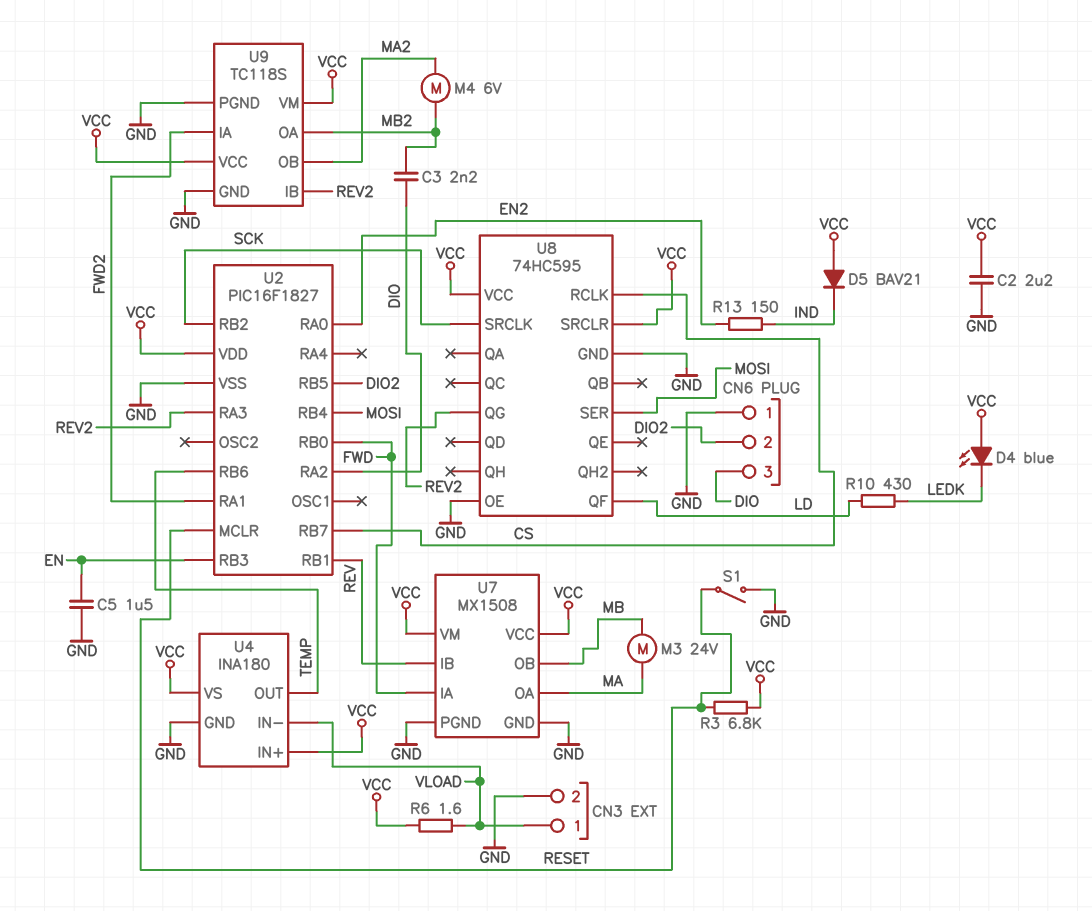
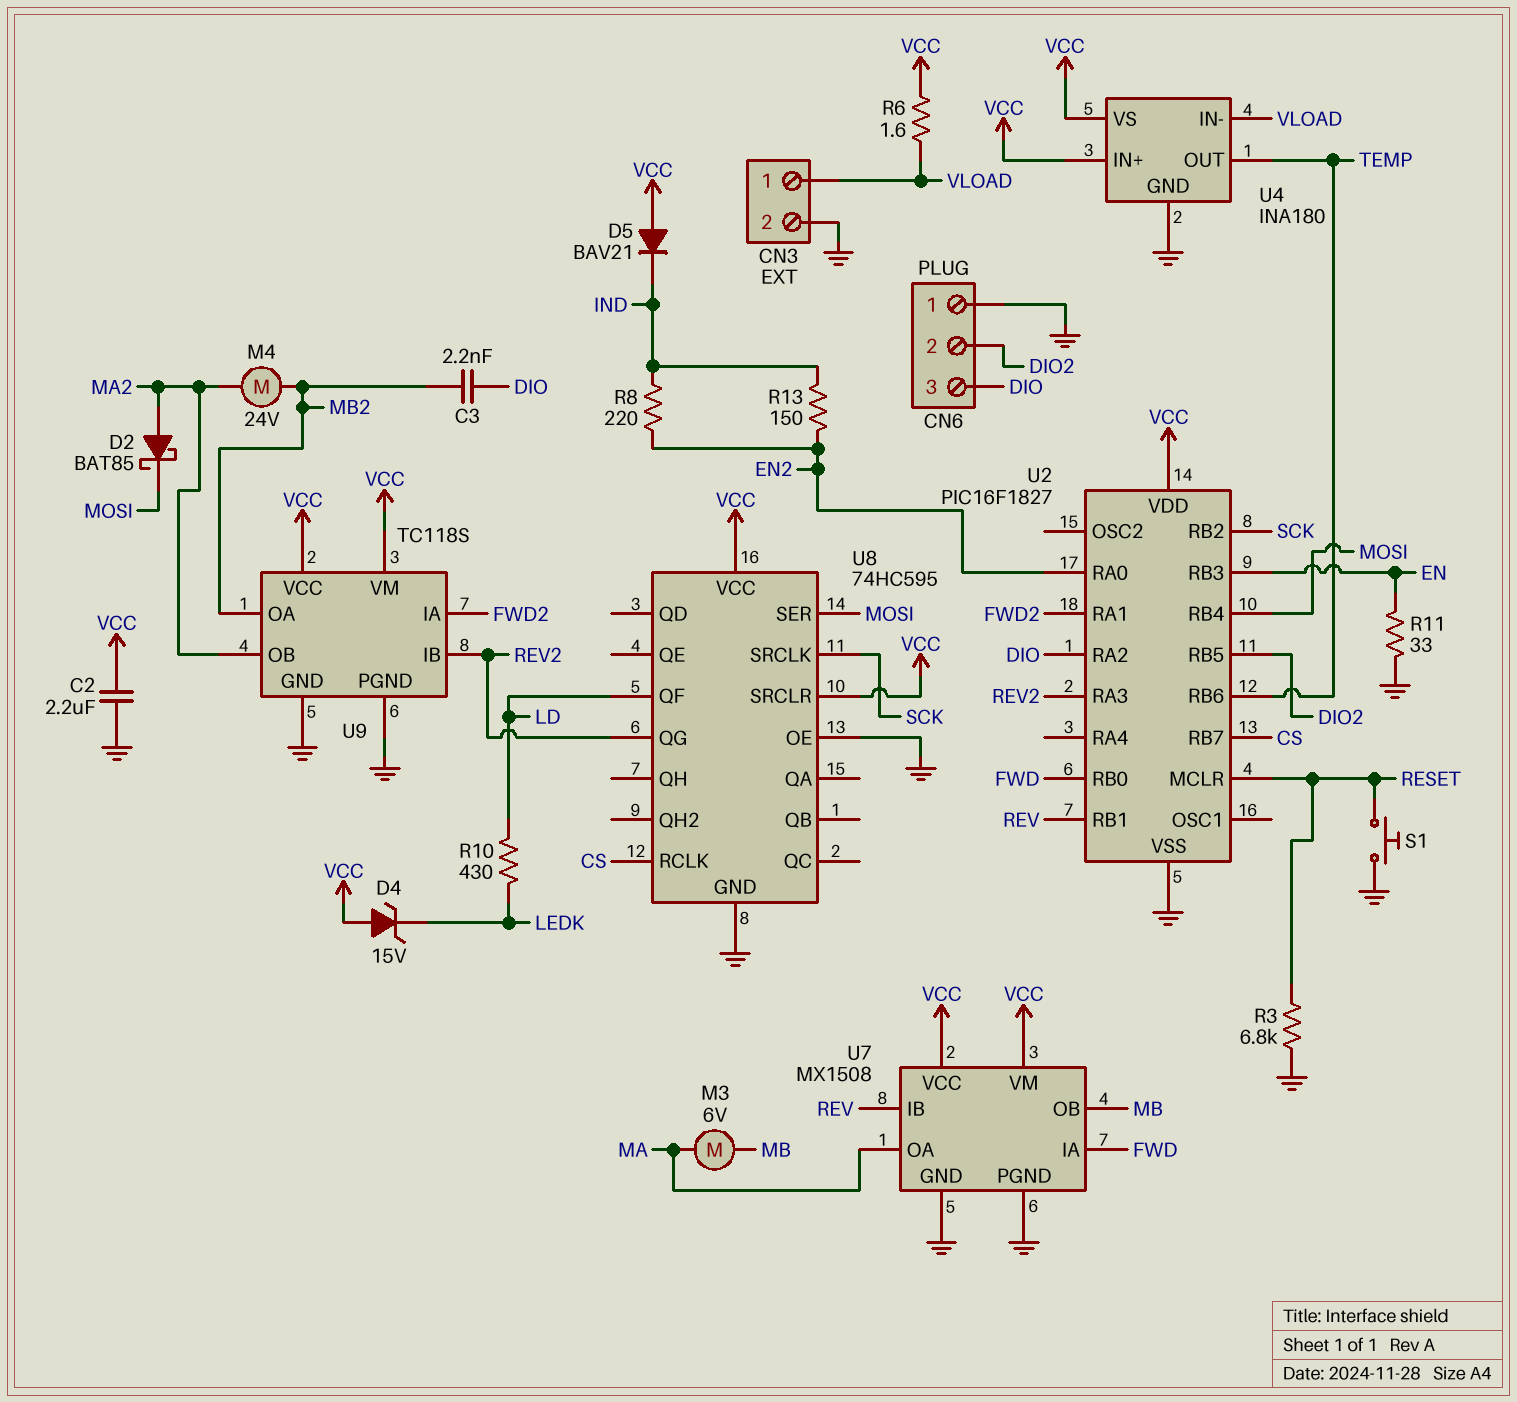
C5: 1.5uF (EN, GND) -> none
D2: none -> schottky BAT85 (A MA2, K MOSI)
D4: LED blue (A VCC, K LEDK) -> zener 15V (A VCC, K LEDK)
M3: motor 24V (MA, MB) -> motor 6V (MA, MB)
M4: motor 6V (MA2, MB2) -> motor 24V (MA2, MB2)
R3: 6.8k (RESET, VCC) -> 6.8k (GND, RESET)
R8: none -> 220 (EN2, IND)
R11: none -> 33 (EN, GND)
S1: switch (GND, RESET) -> button (GND, RESET)

